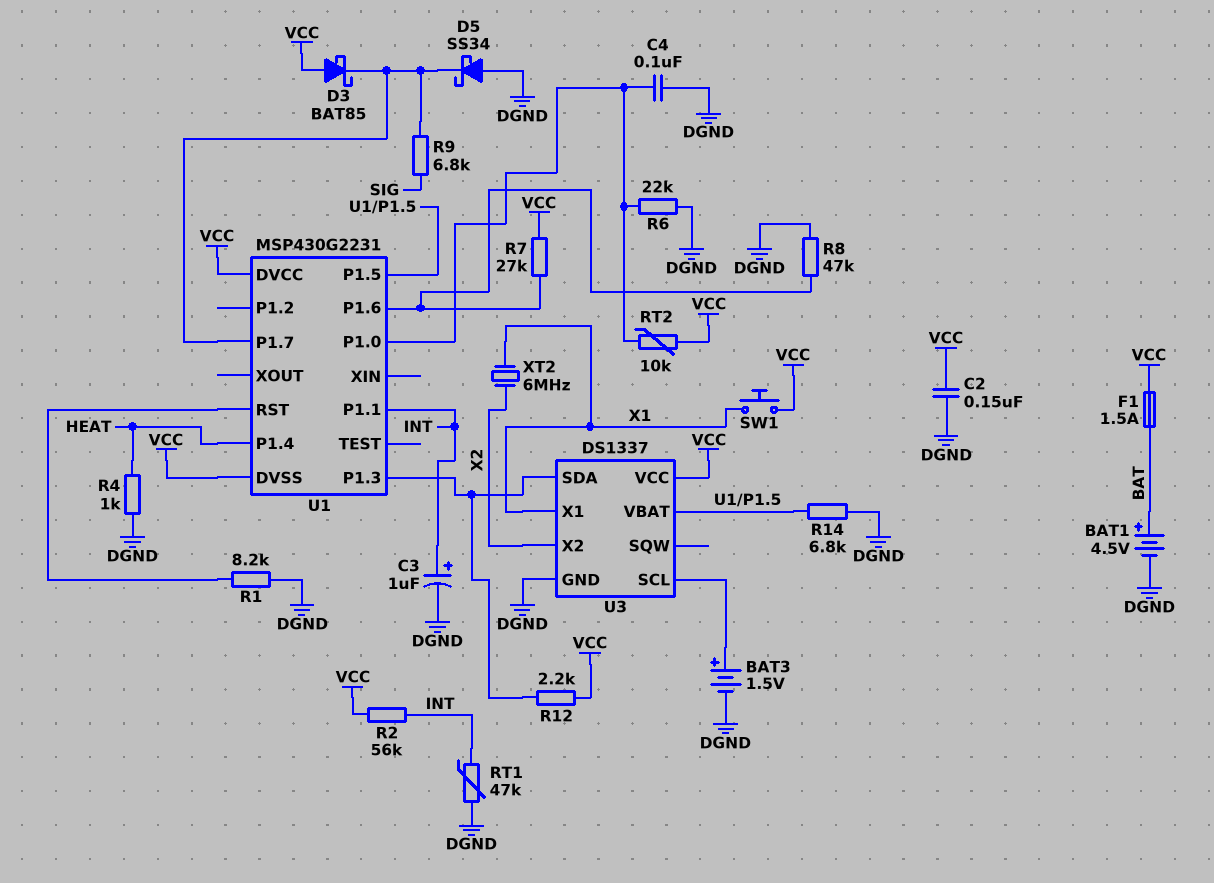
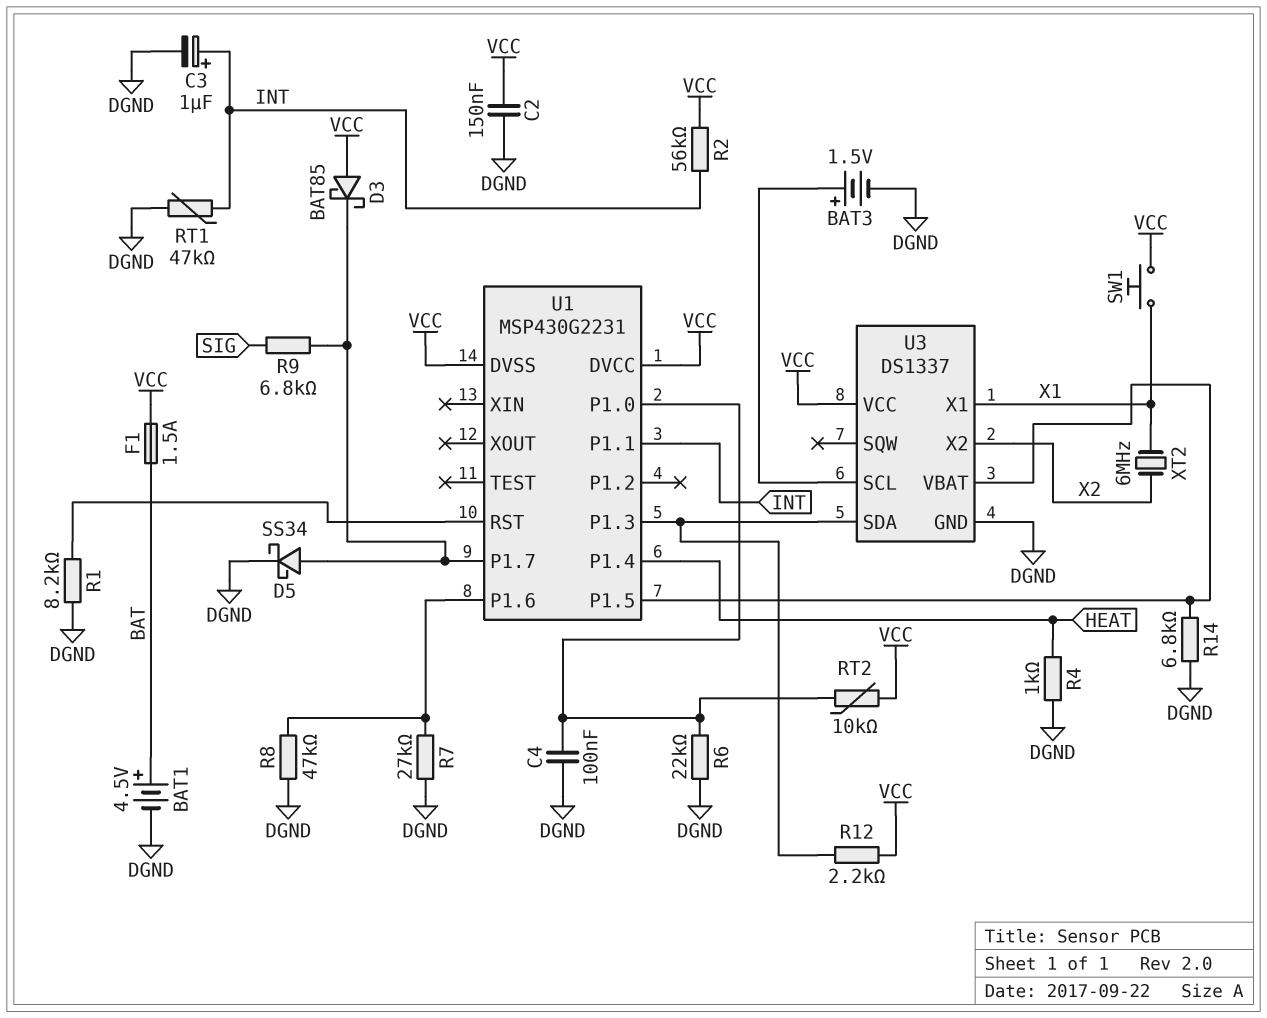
D5: schottky SS34 (A DGND, K U1/P1.7) -> schottky SS34 (A U1/P1.7, K DGND)
R7: 27k (U1/P1.6, VCC) -> 27k (DGND, U1/P1.6)

